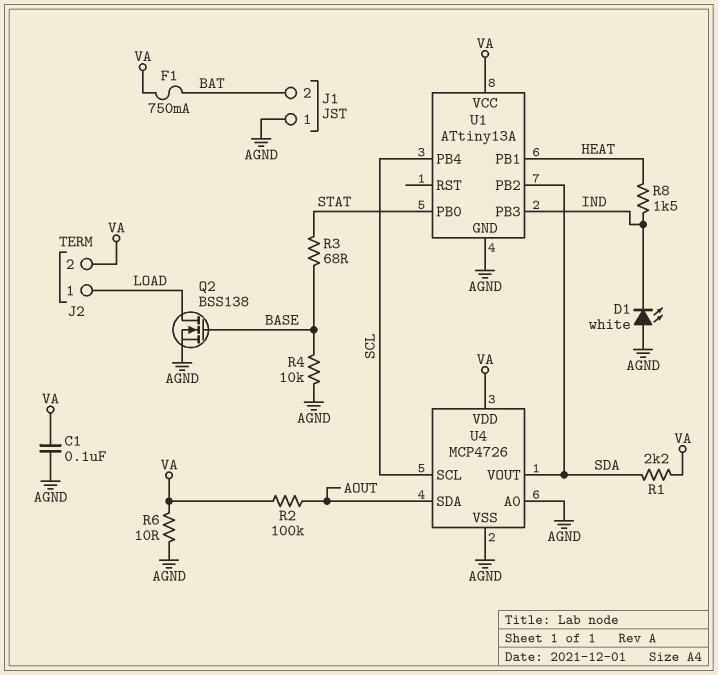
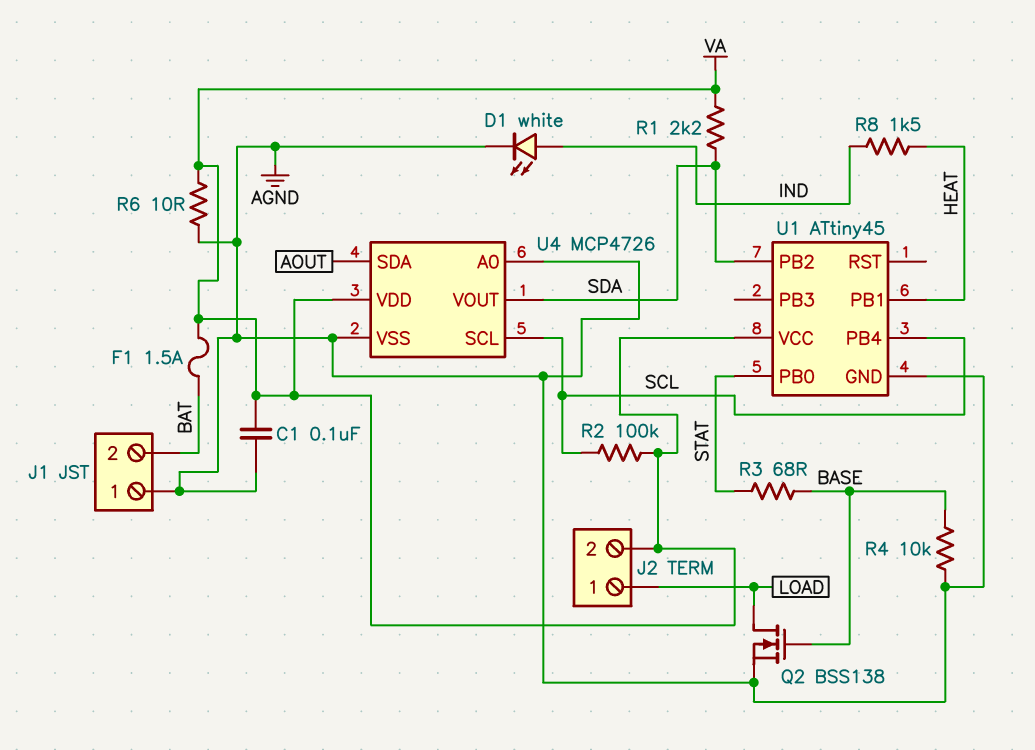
D1: LED white (A AGND, K IND) -> LED white (A IND, K AGND)
F1: 750mA (BAT, VA) -> 1.5A (BAT, VA)
R2: 100k (AOUT, VA) -> 100k (SCL, VA)
U1: ATtiny13A -> ATtiny45
U1 pin PB3: IND -> none

